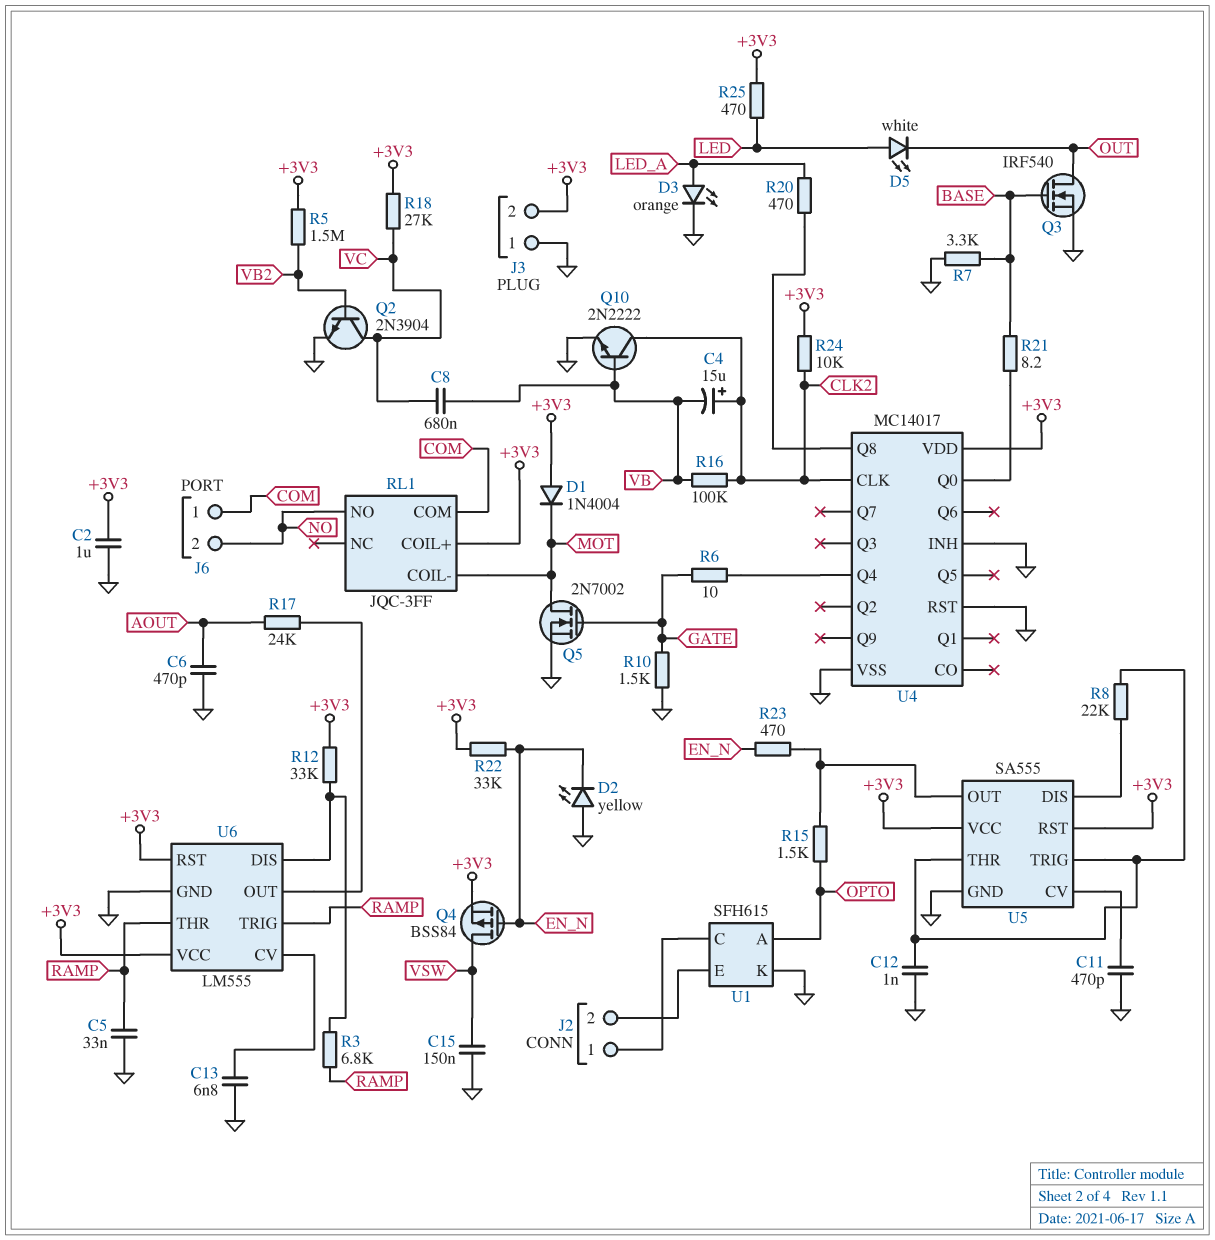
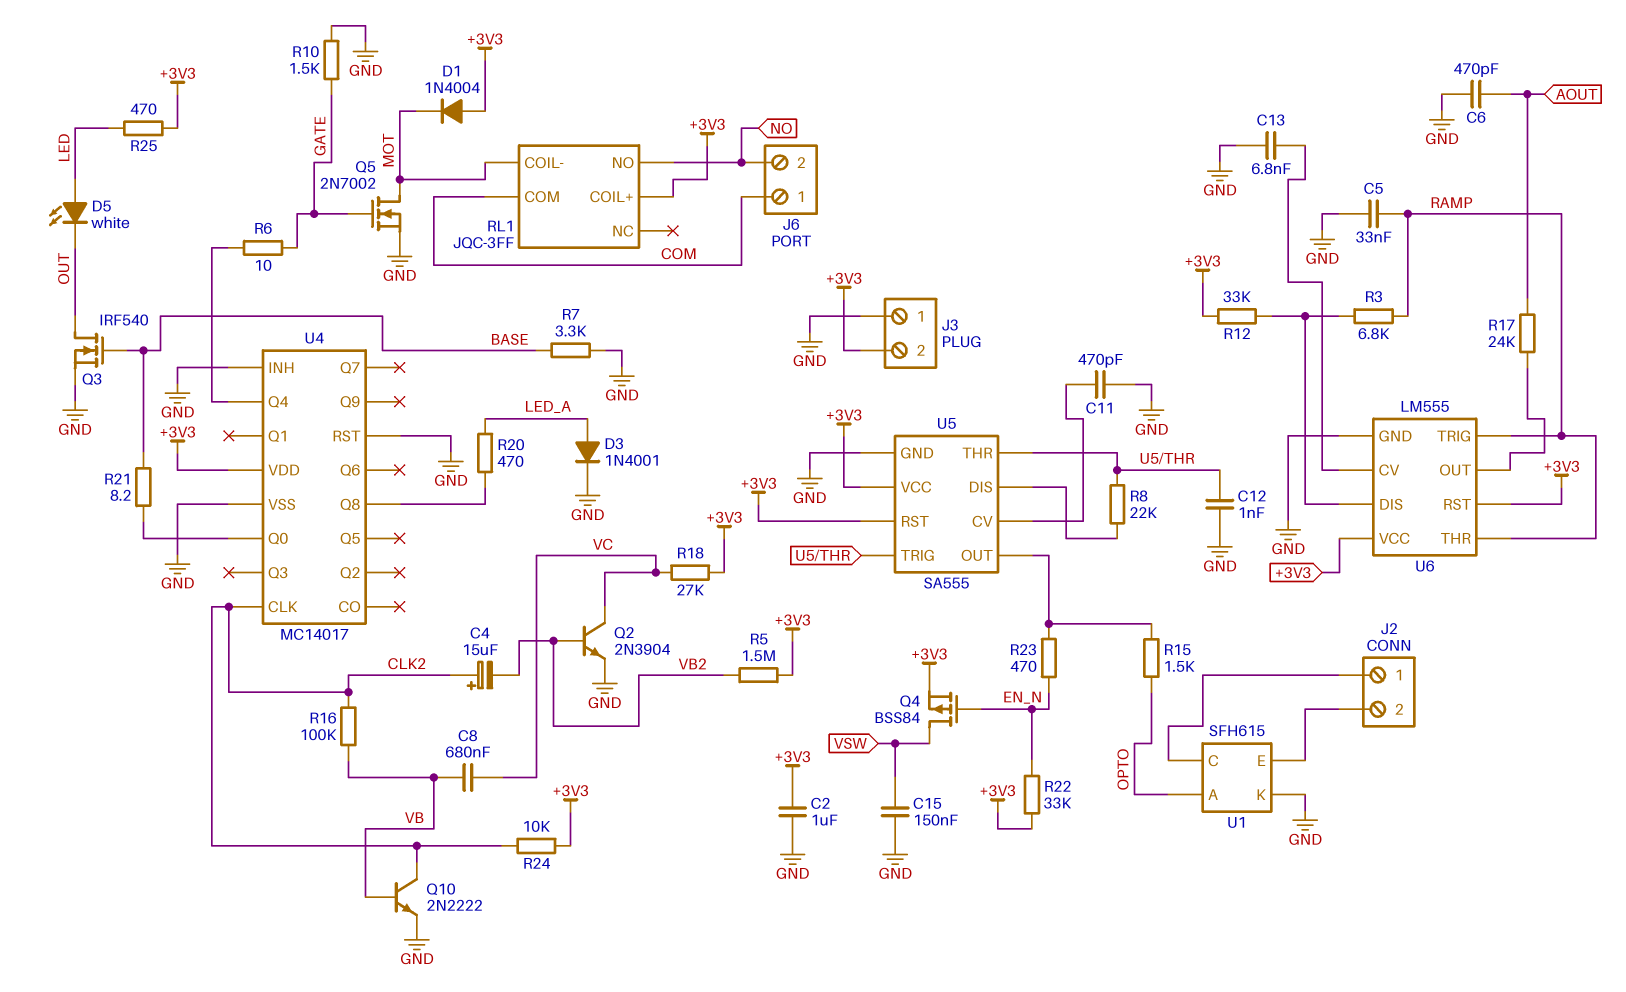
C4: 15uF (plus CLK2, minus VB) -> 15uF (plus CLK2, minus VB2)
D2: LED yellow (A GND, K EN_N) -> none
D3: LED orange (A LED_A, K GND) -> diode 1N4001 (A LED_A, K GND)

